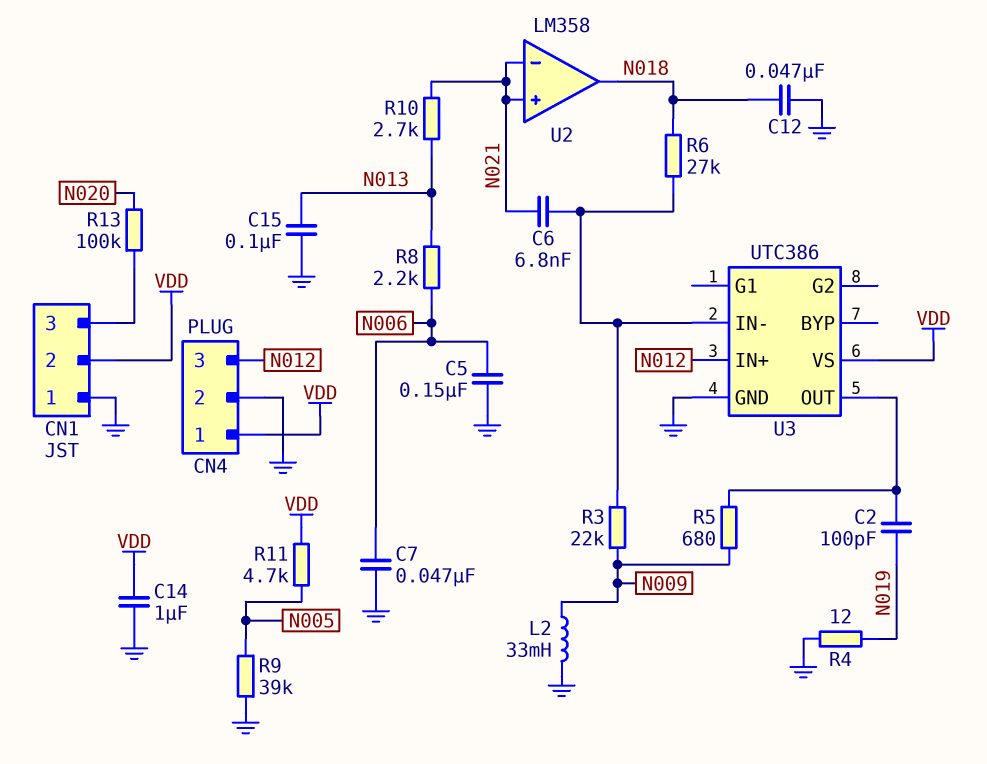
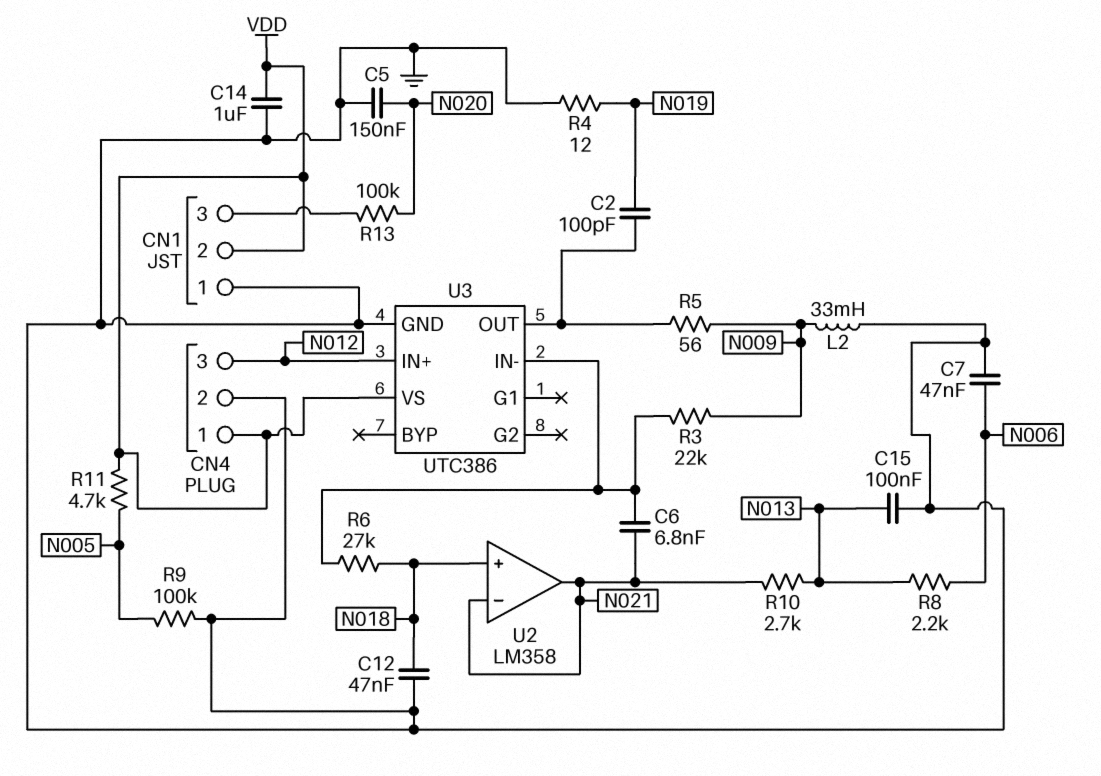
C5: 150nF (GND, N006) -> 150nF (GND, N020)
R5: 680 (N009, U3/OUT) -> 56 (N009, U3/OUT)
R9: 39k (GND, N005) -> 100k (GND, N005)
U2 pin in+: N021 -> N018
U2 pin out: N018 -> N021

